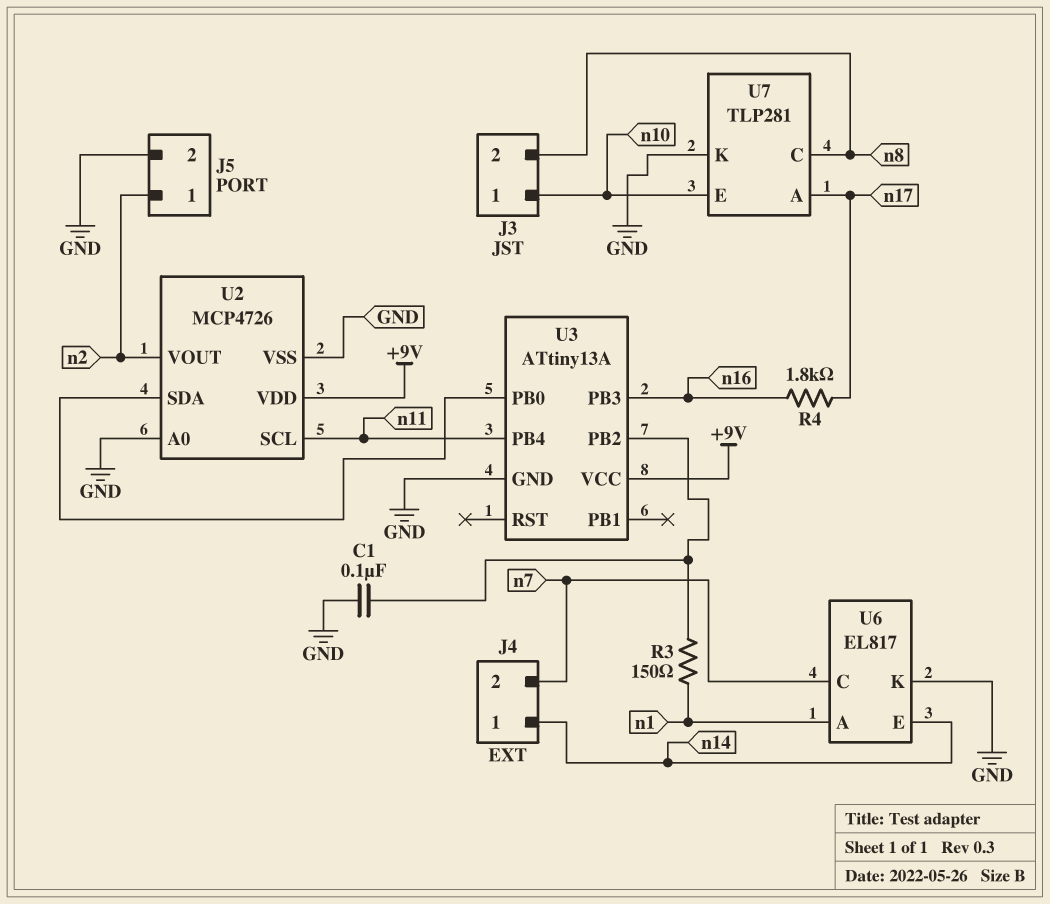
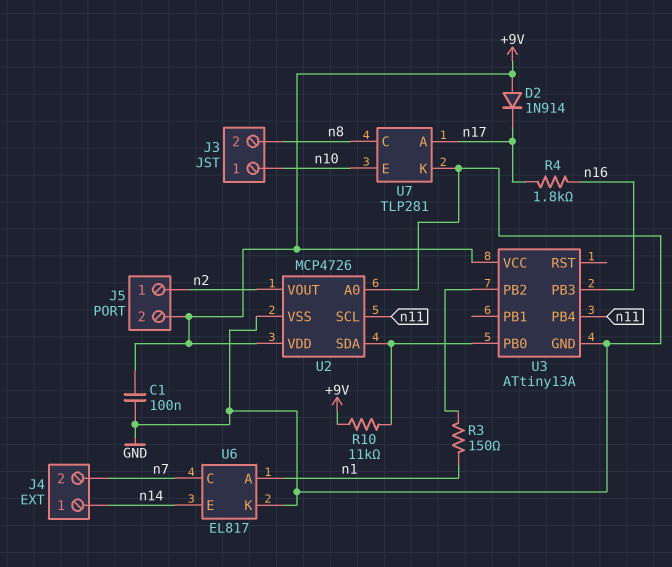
C1: 100nF (GND, U3/PB2) -> 100nF (+9V, GND)
D2: none -> diode 1N914 (A +9V, K n17)
J5 pin 2: GND -> +9V
R10: none -> 11k (+9V, U2/SDA)

